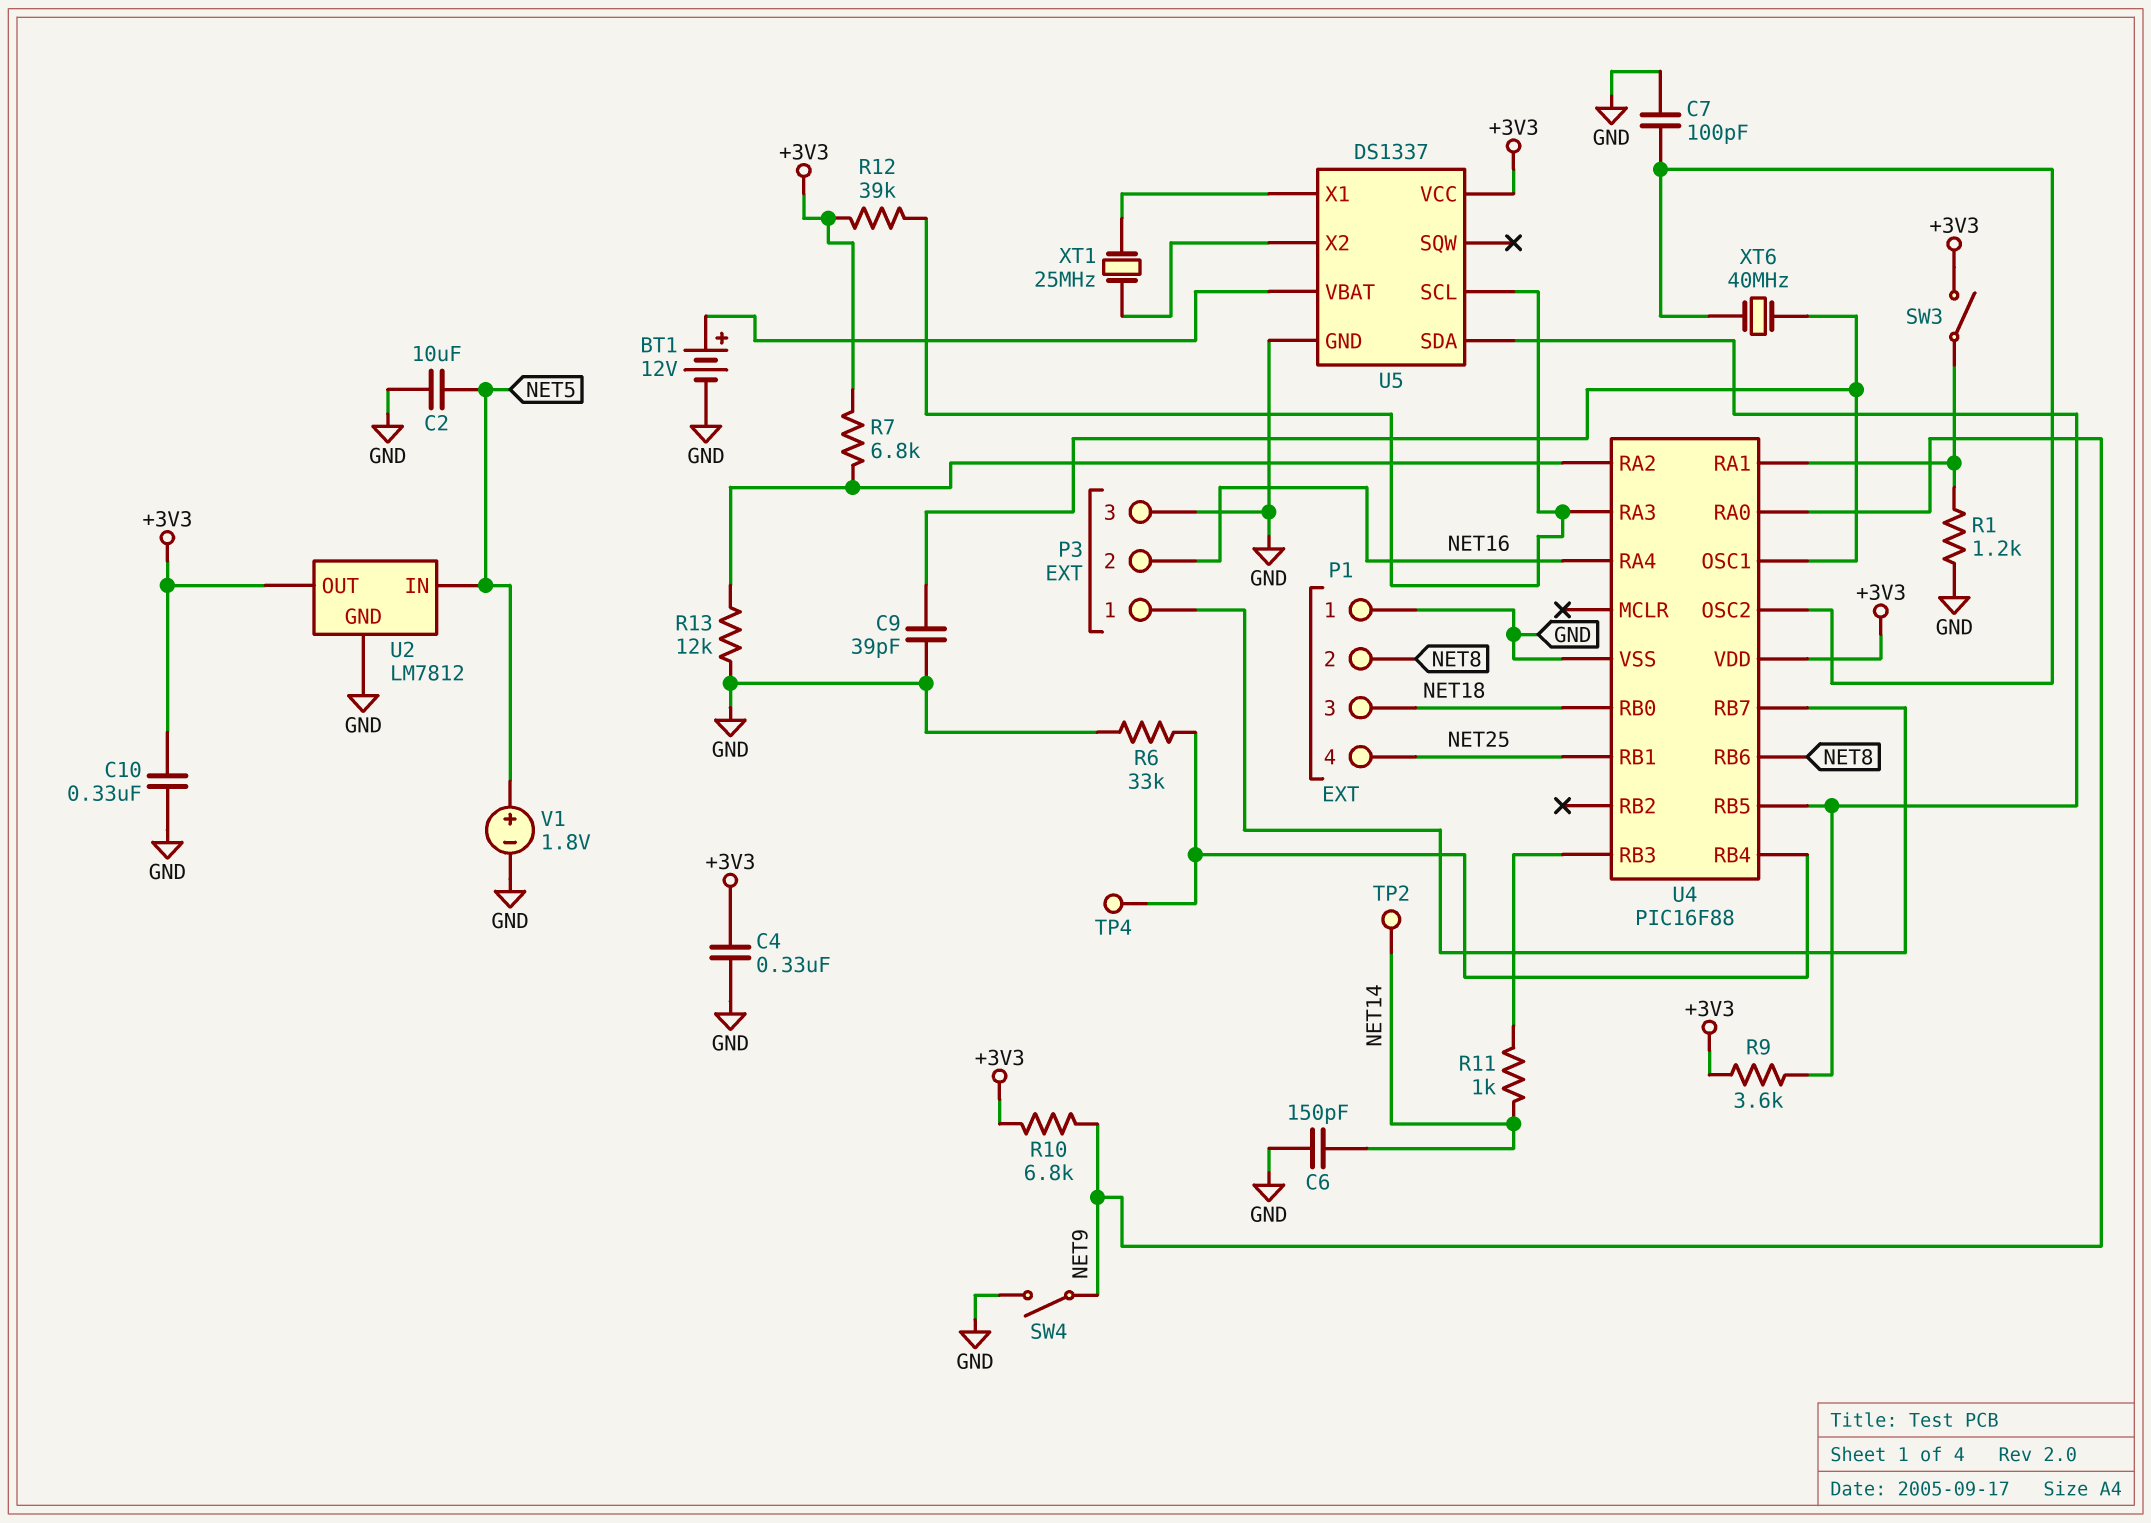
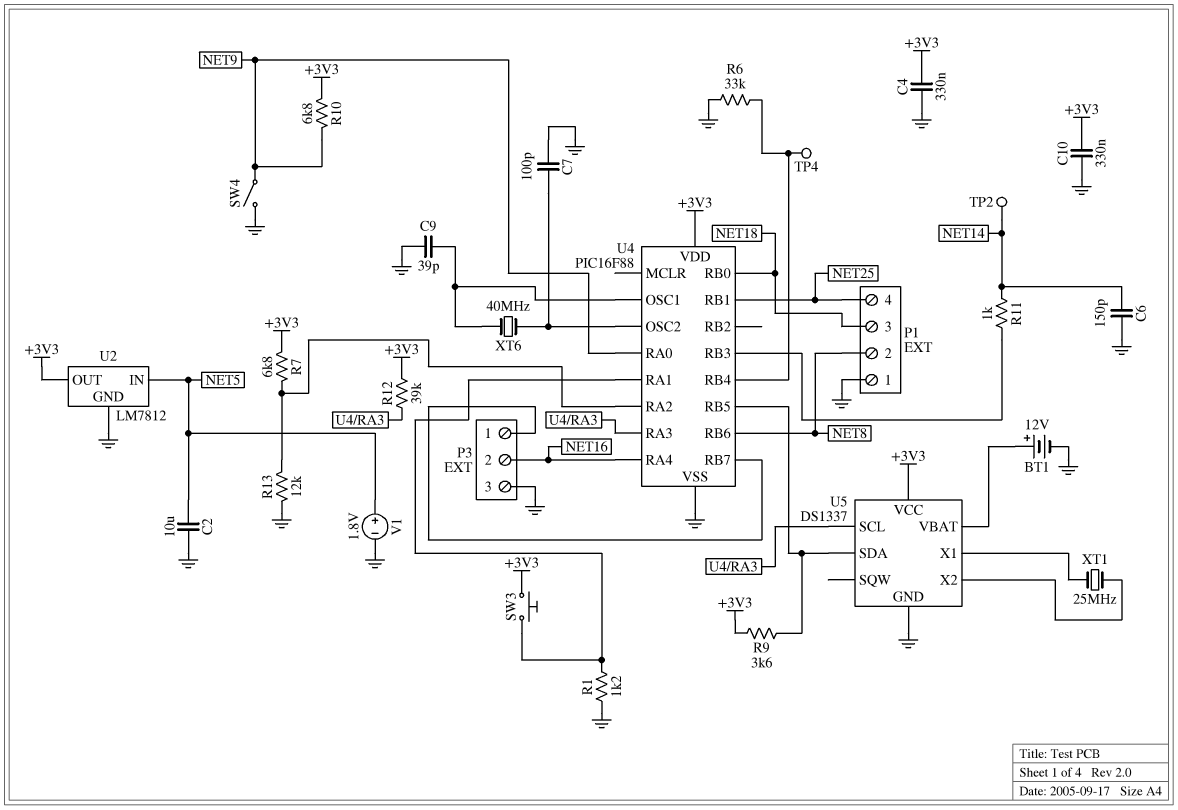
SW3: switch (+3V3, U4/RA1) -> button (+3V3, U4/RA1)

